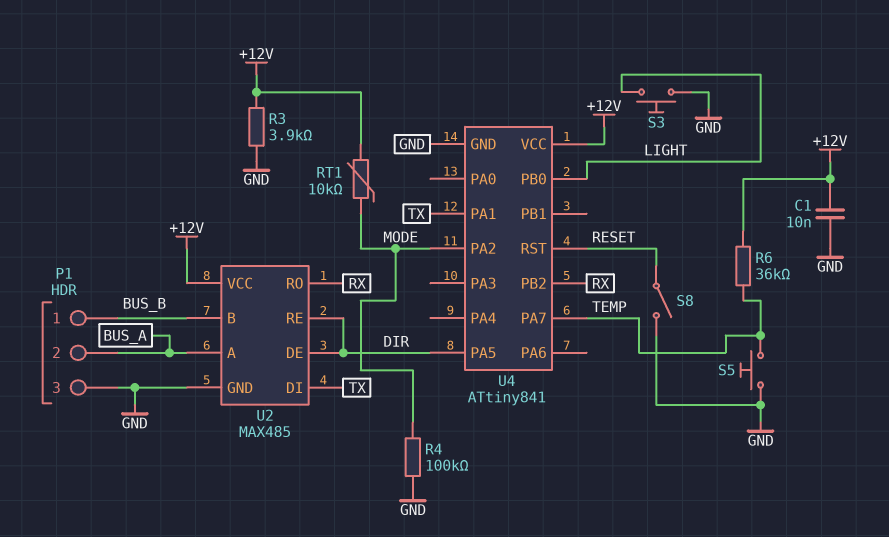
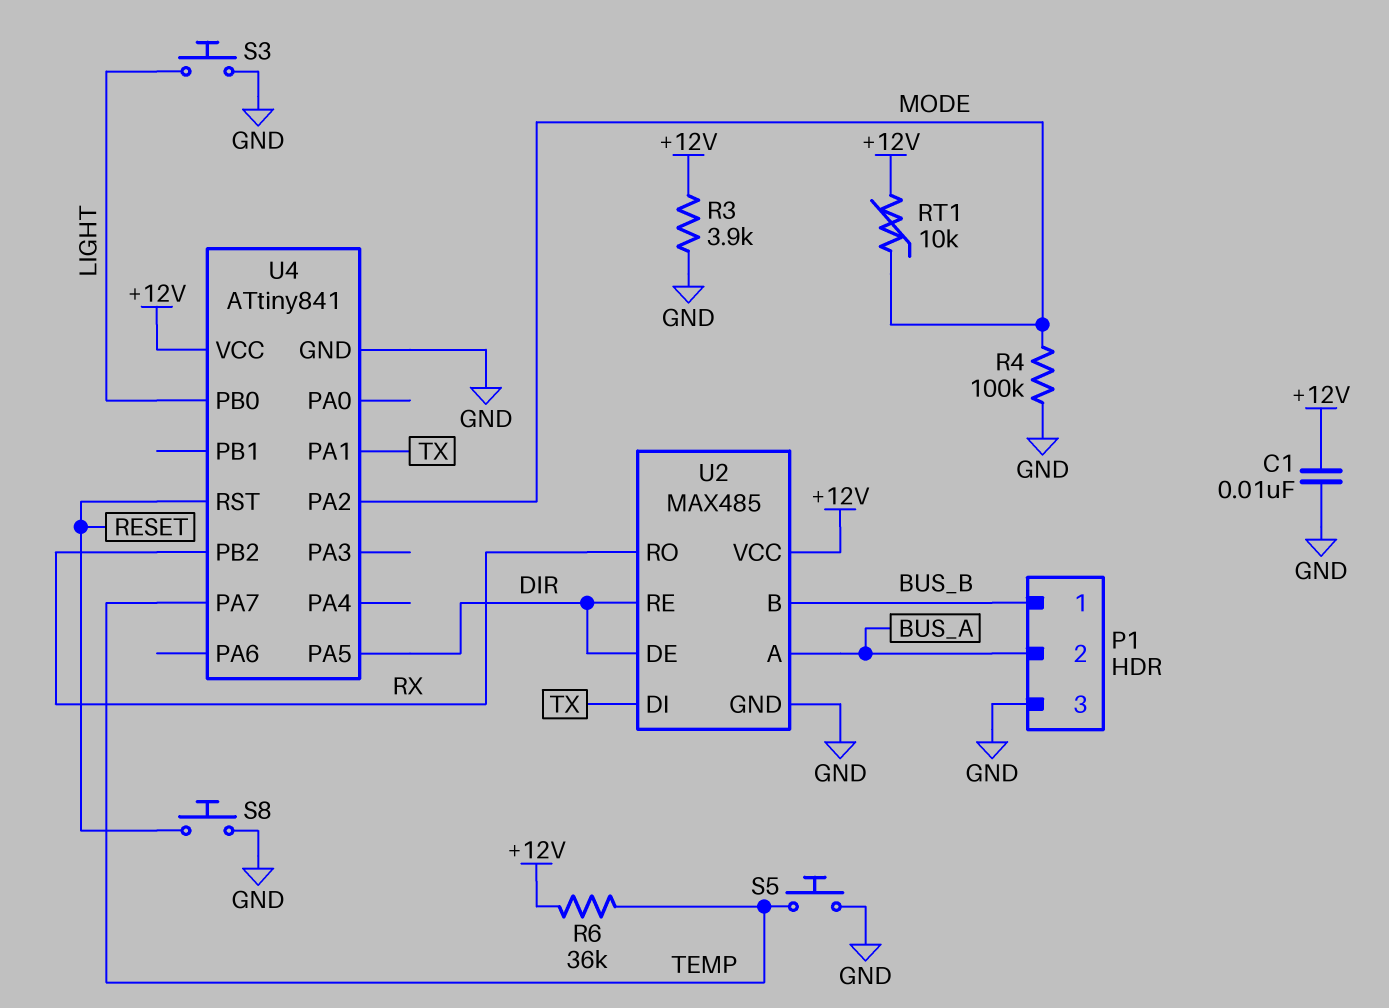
S8: switch (GND, RESET) -> button (GND, RESET)

